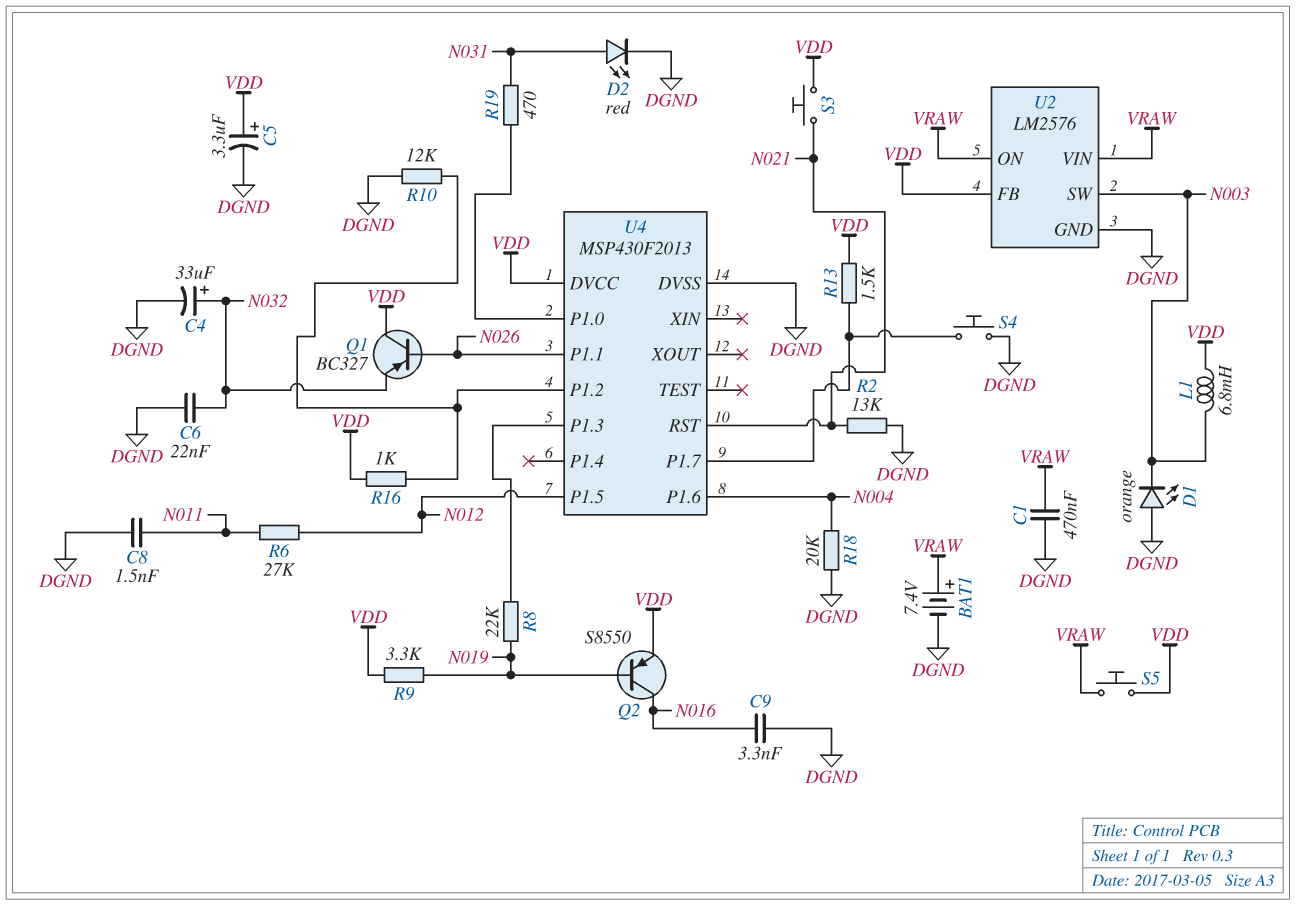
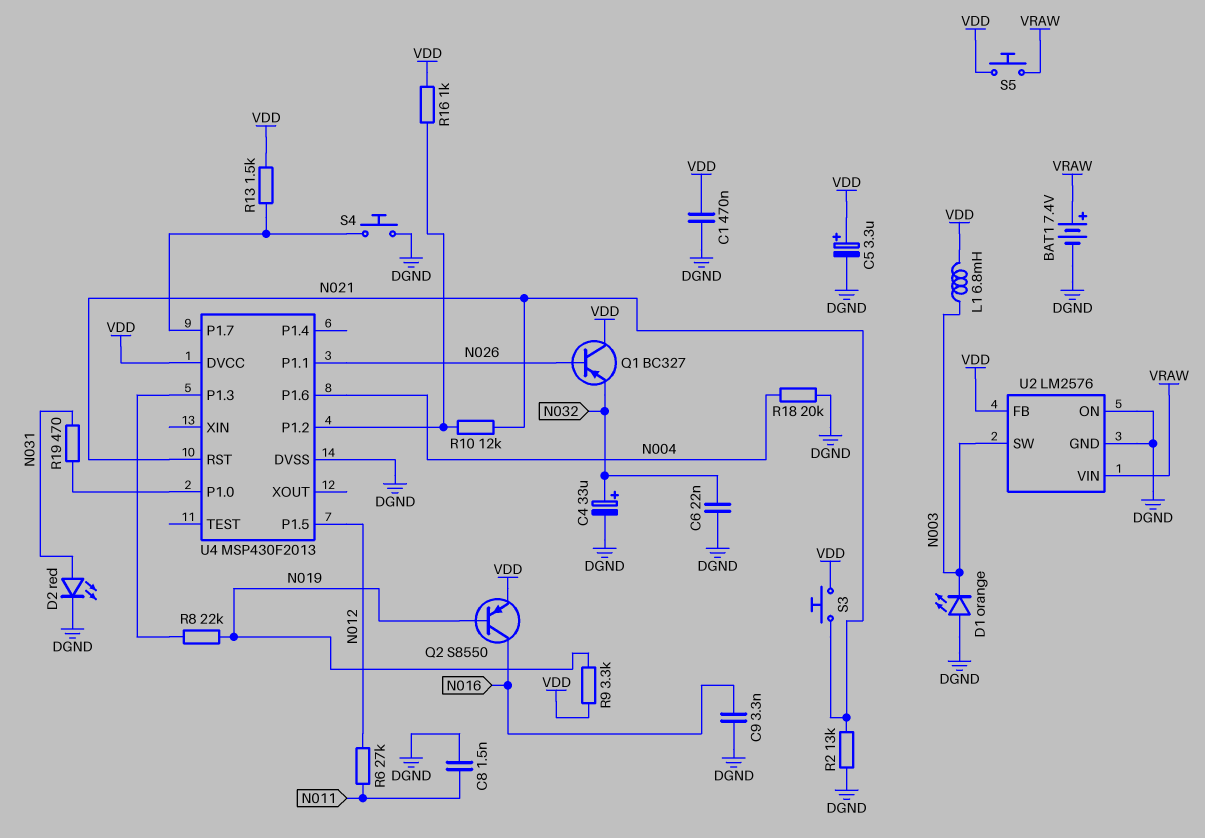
C1: 470nF (DGND, VRAW) -> 470nF (DGND, VDD)
R10: 12k (DGND, U4/P1.2) -> 12k (N021, U4/P1.2)
U2 pin ON: VRAW -> DGND

